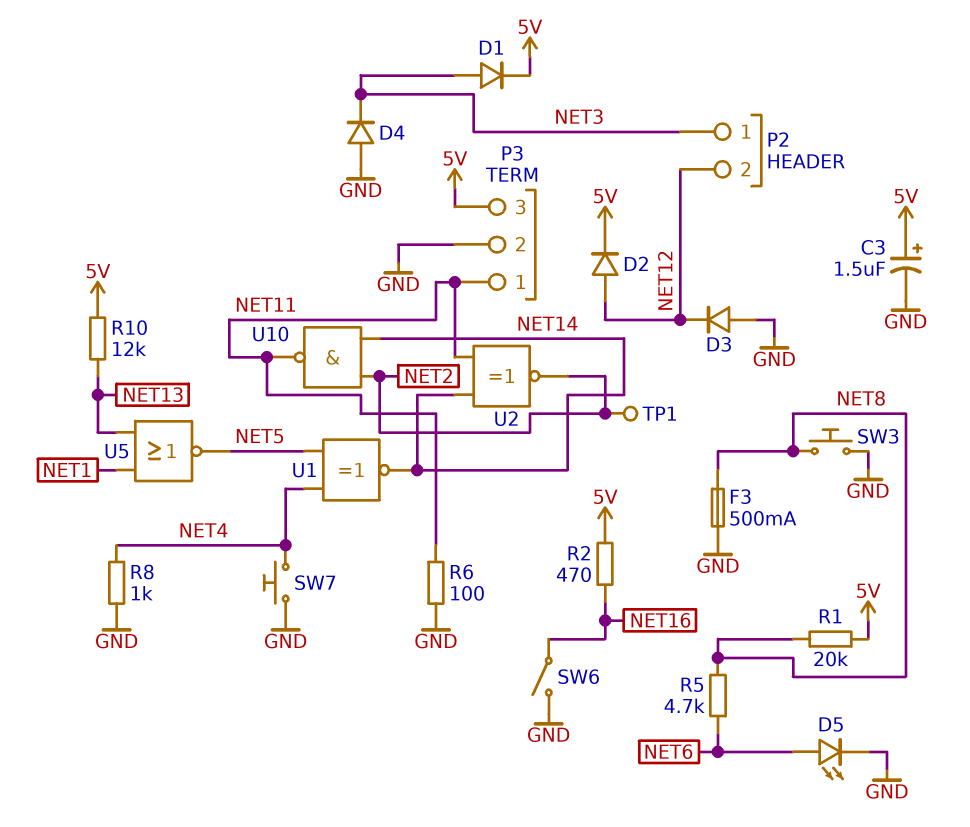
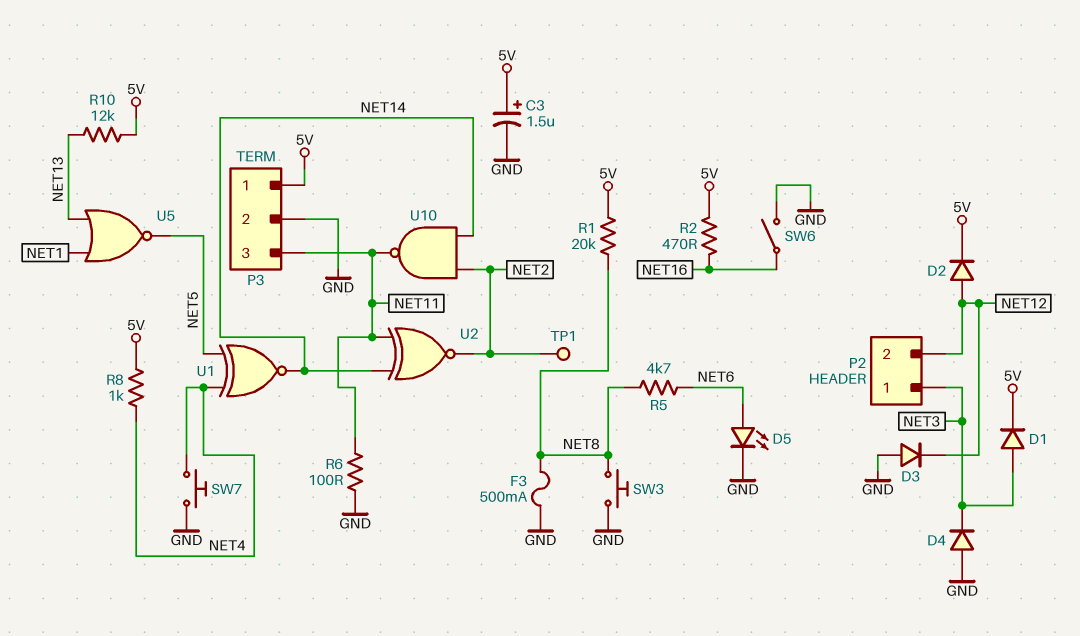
P3 pin 1: NET11 -> 5V
P3 pin 3: 5V -> NET11
R8: 1k (GND, NET4) -> 1k (5V, NET4)

